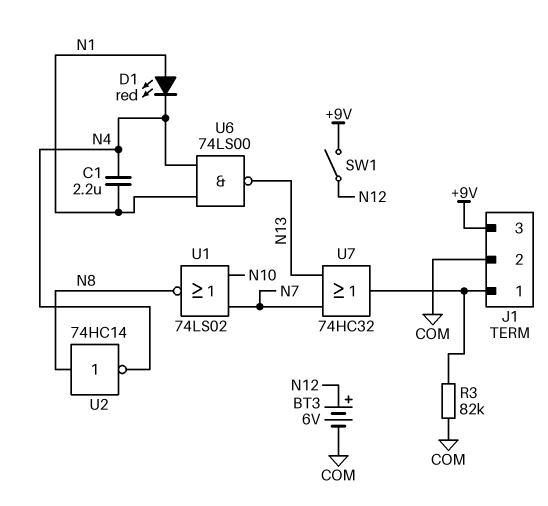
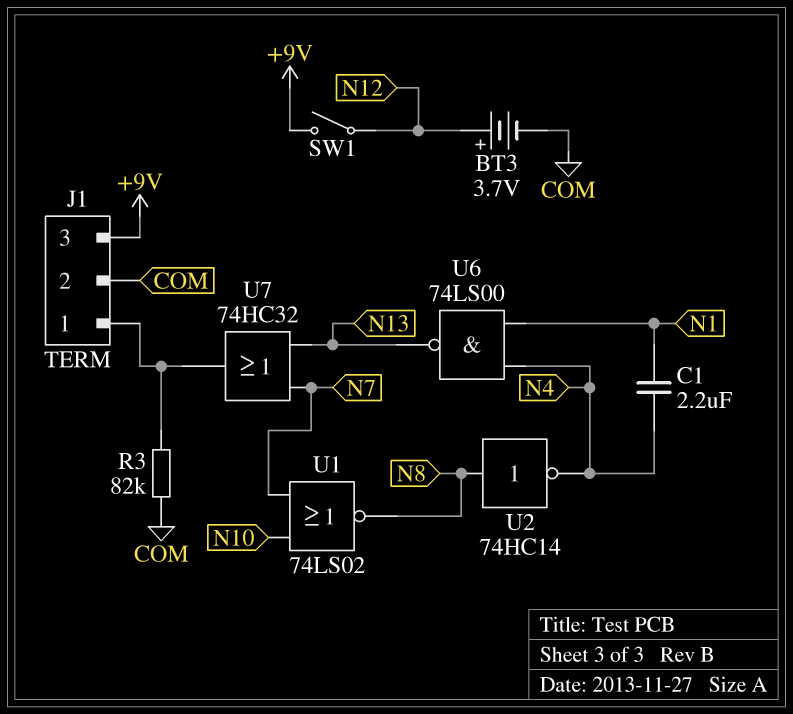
BT3: 6V (plus N12, minus COM) -> 3.7V (plus N12, minus COM)
D1: LED red (A N1, K N4) -> none

